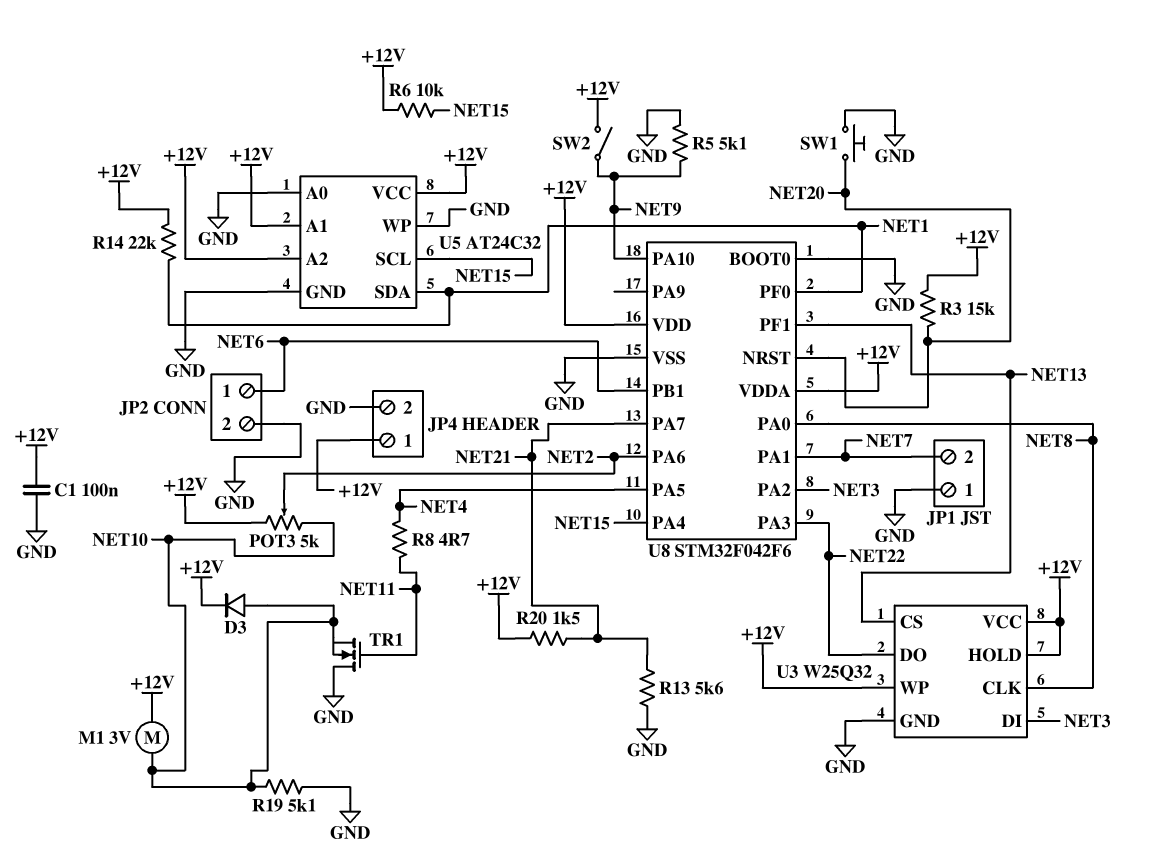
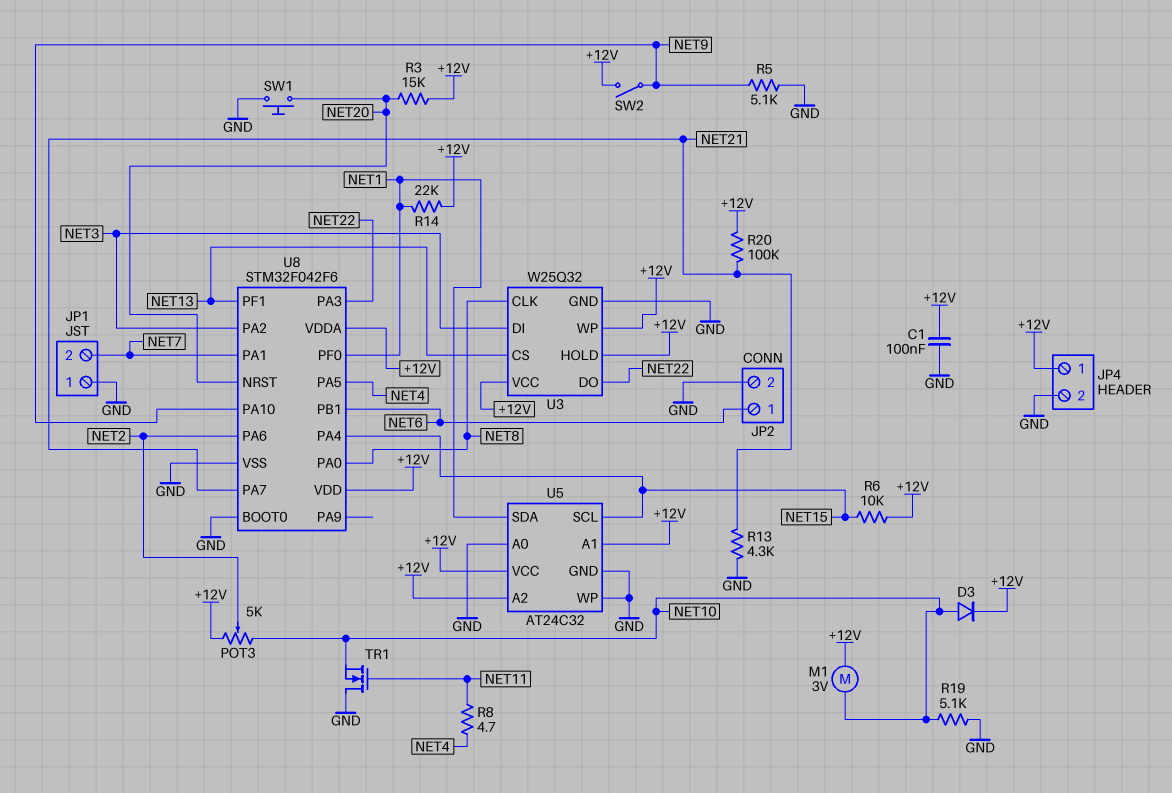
R13: 5.6k (GND, NET21) -> 4.3k (GND, NET21)
R20: 1.5k (+12V, NET21) -> 100k (+12V, NET21)

